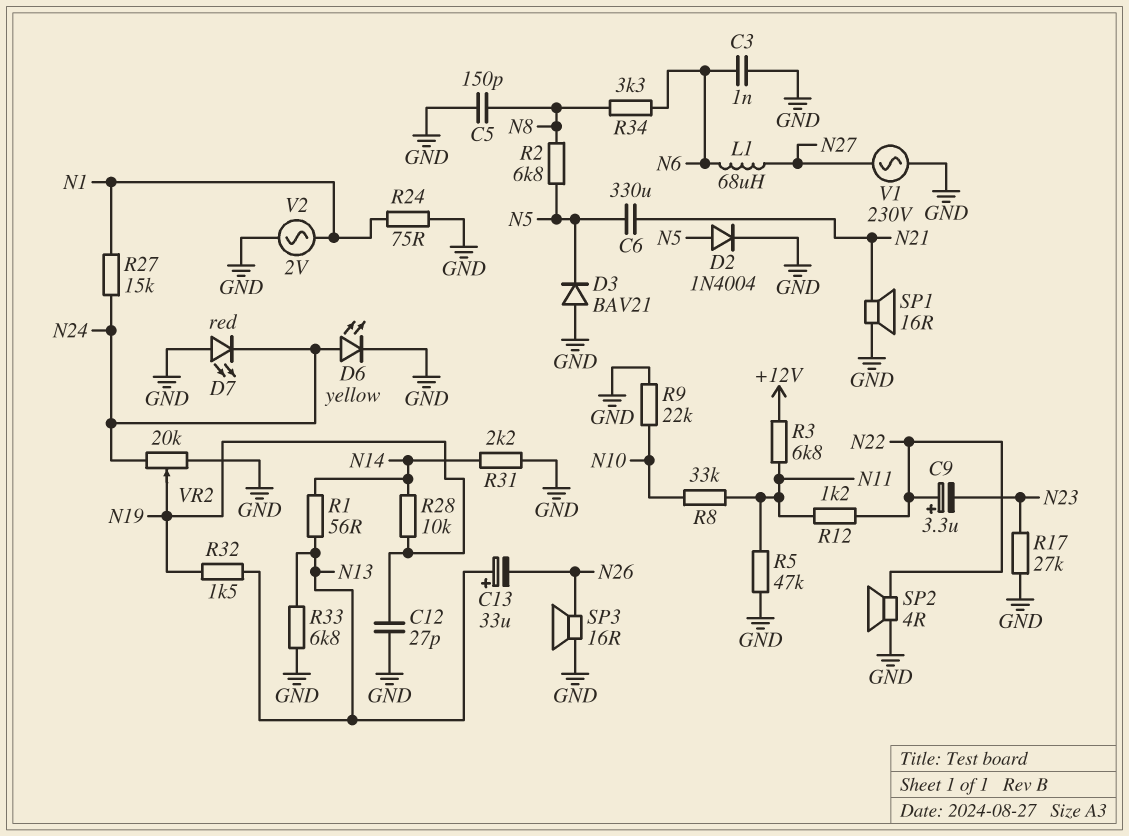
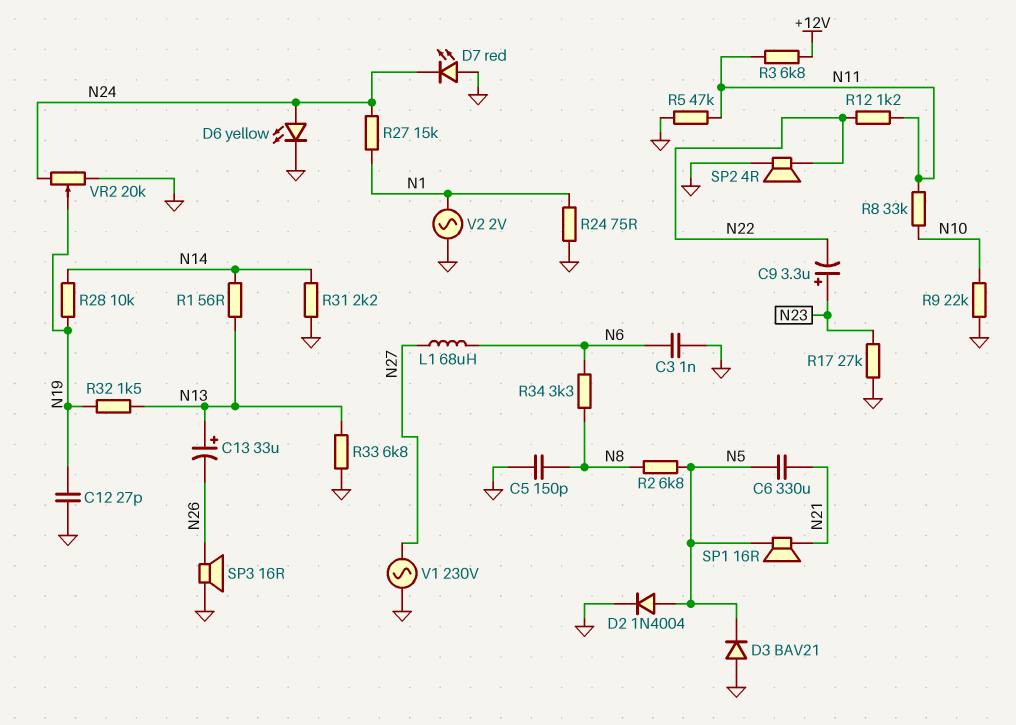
C9: 3.3uF (plus N22, minus N23) -> 3.3uF (plus N23, minus N22)
SP1: speaker 16R (GND, N21) -> speaker 16R (N5, N21)

